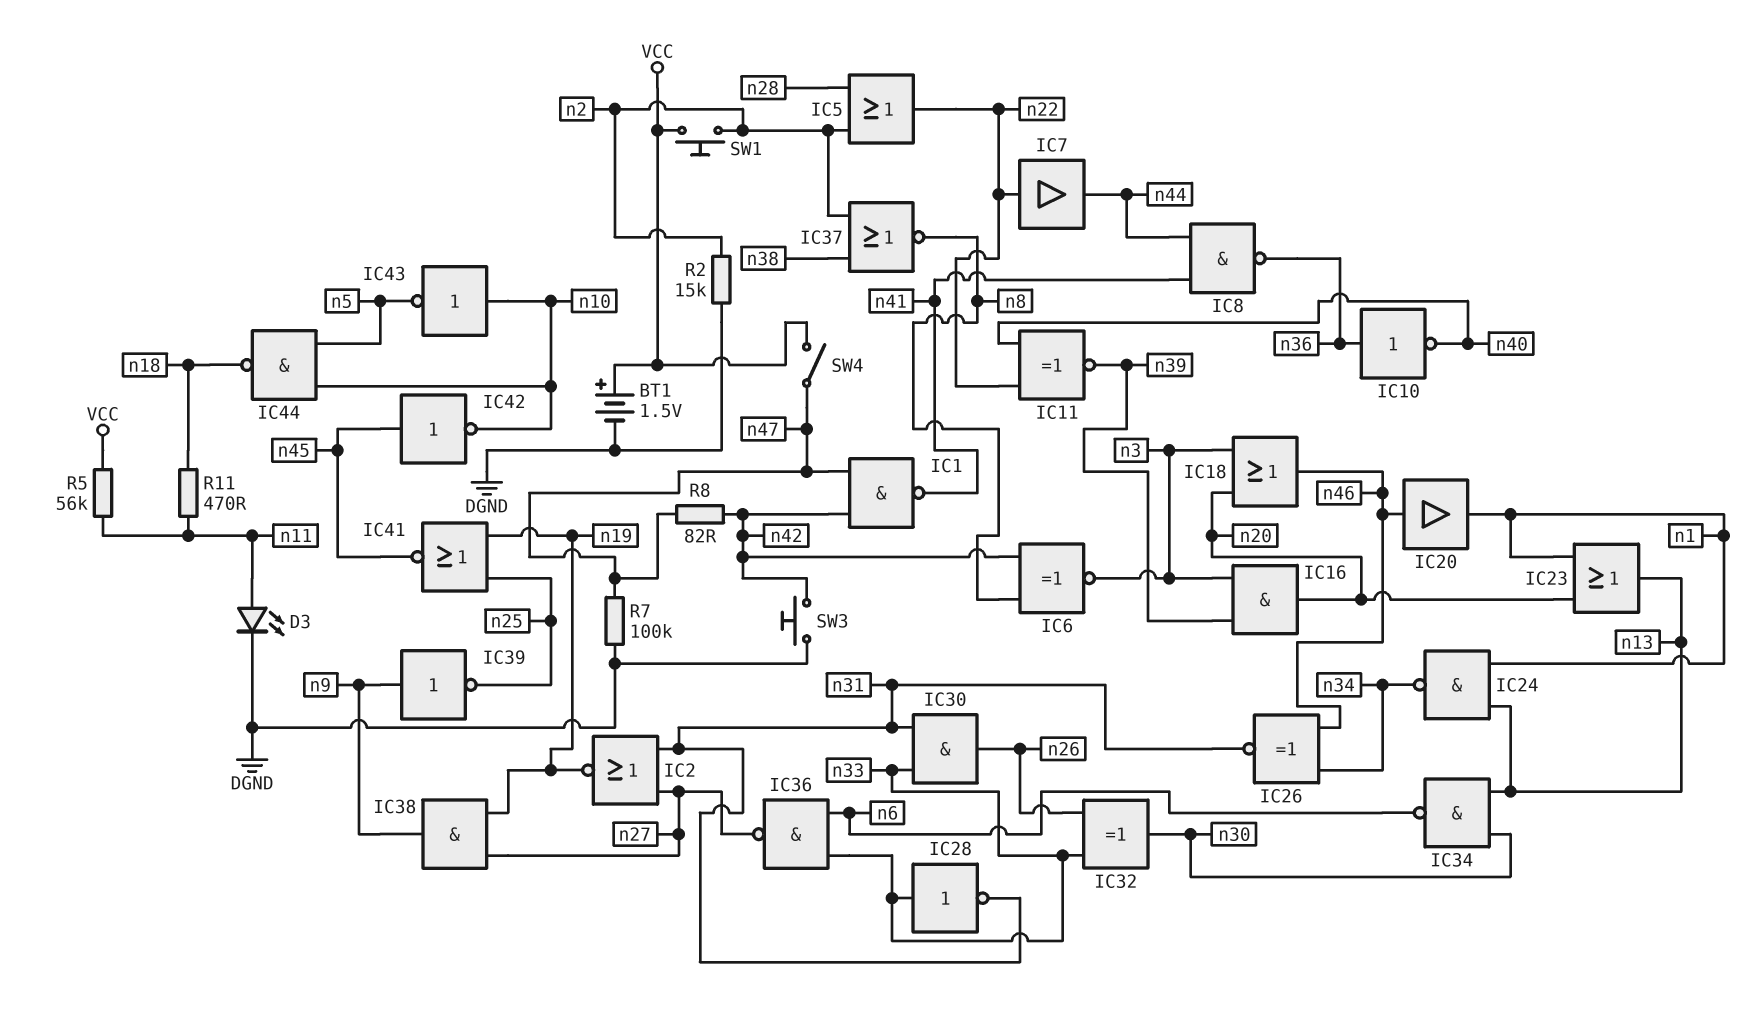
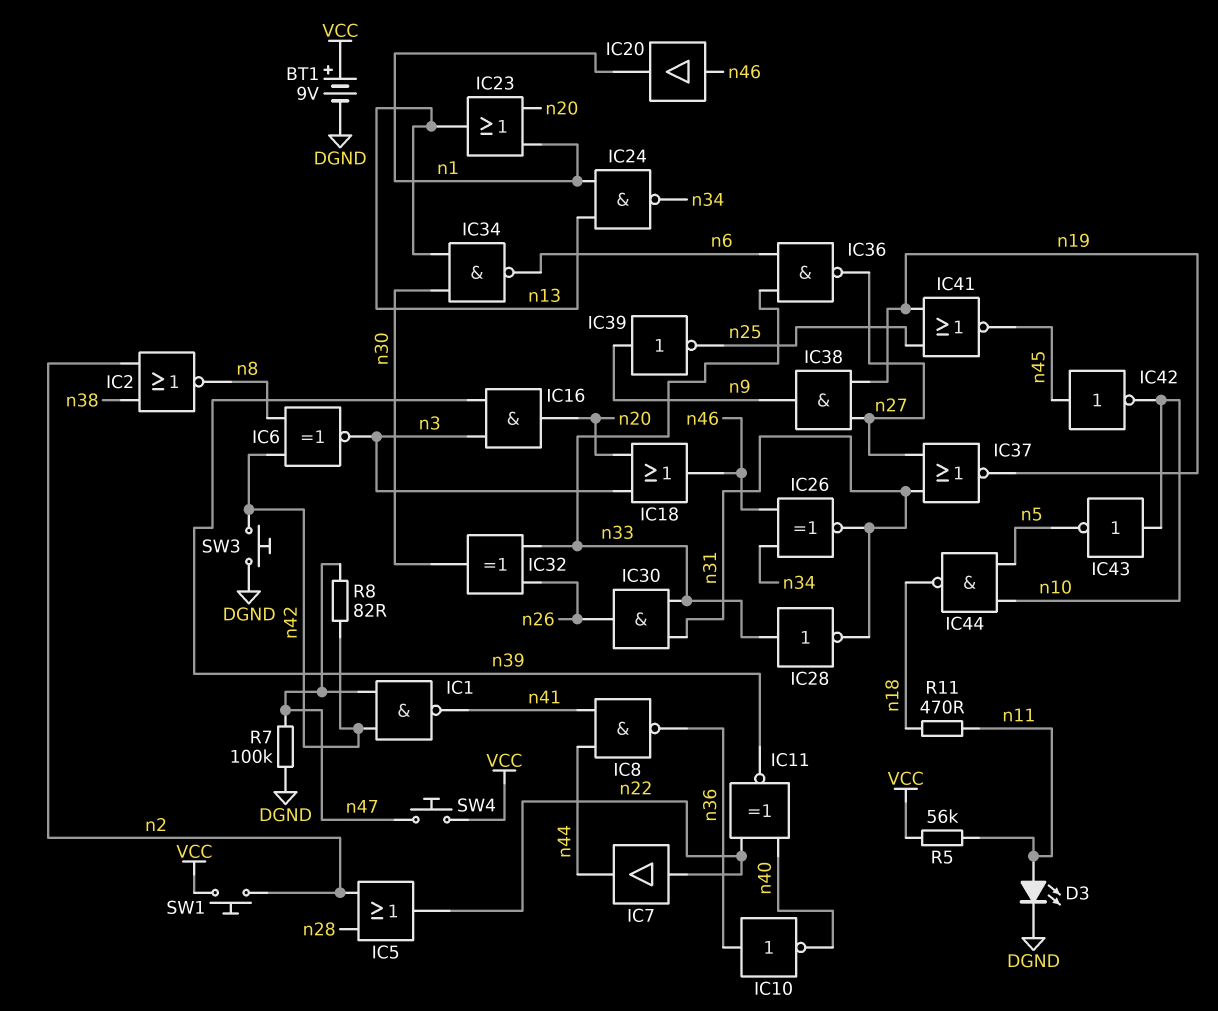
BT1: 1.5V (plus VCC, minus DGND) -> 9V (plus VCC, minus DGND)
IC2: NOR (in n27, in n31, out n19) -> NOR (in n2, in n38, out n8)
IC37: NOR (in n2, in n38, out n8) -> NOR (in n27, in n31, out n19)
R2: 15k (DGND, n2) -> none
SW4: switch (VCC, n47) -> button (VCC, n47)

